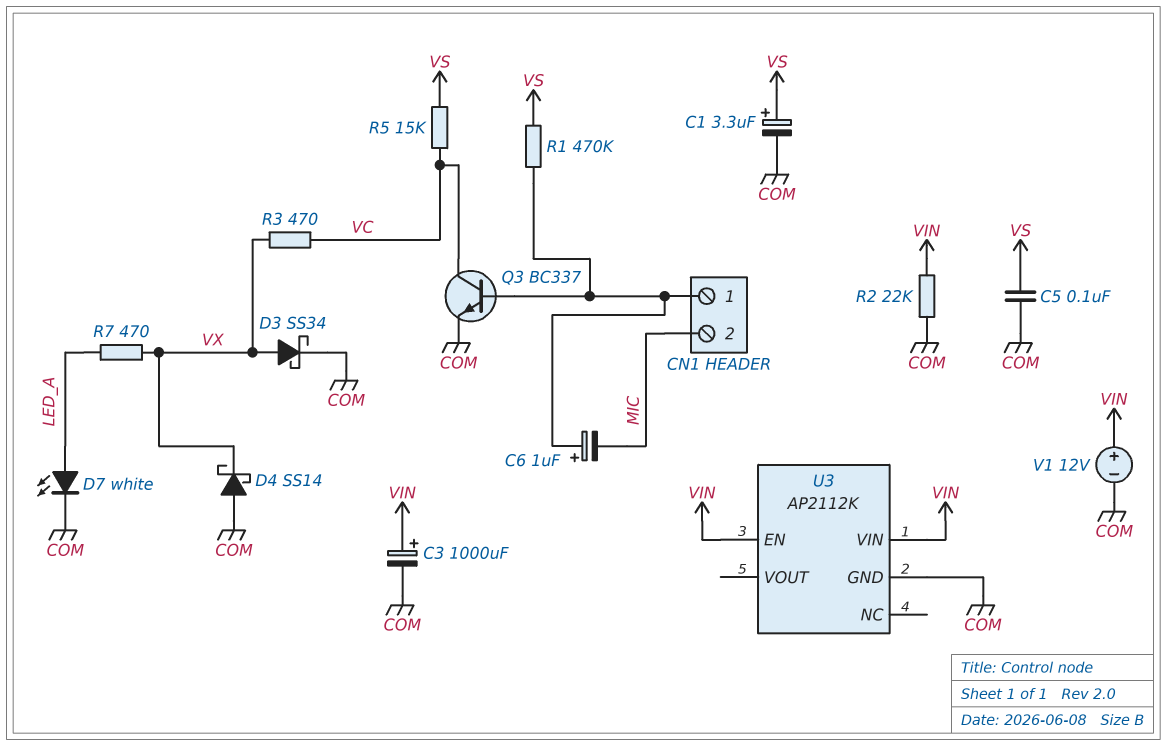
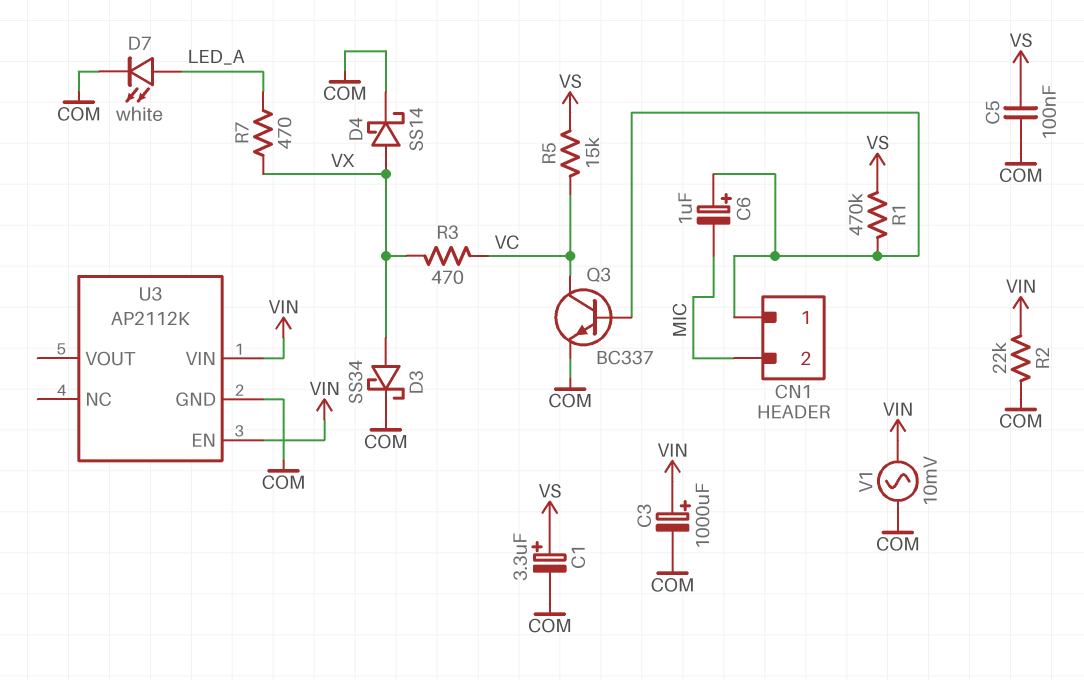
D4: schottky SS14 (A COM, K VX) -> schottky SS14 (A VX, K COM)
V1: 12V (plus VIN, minus COM) -> AC 10mV (COM, VIN)

